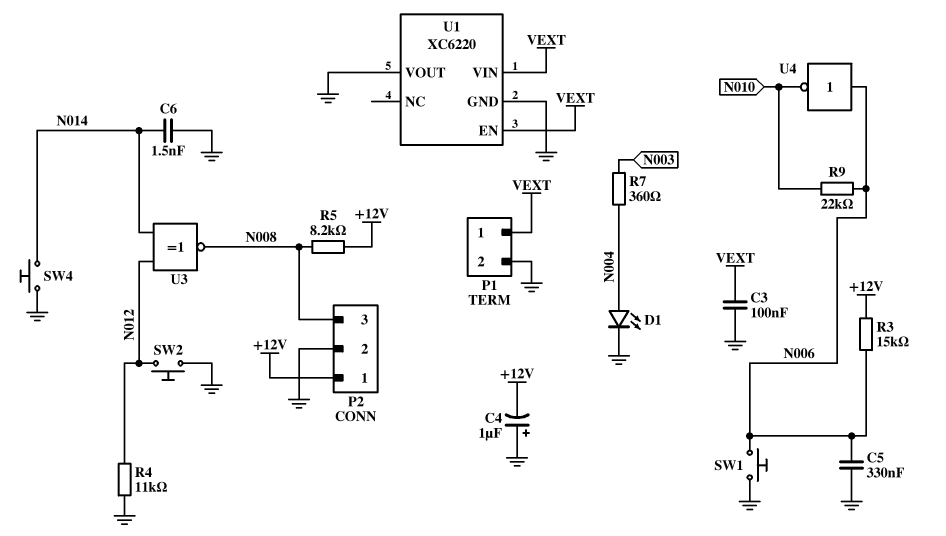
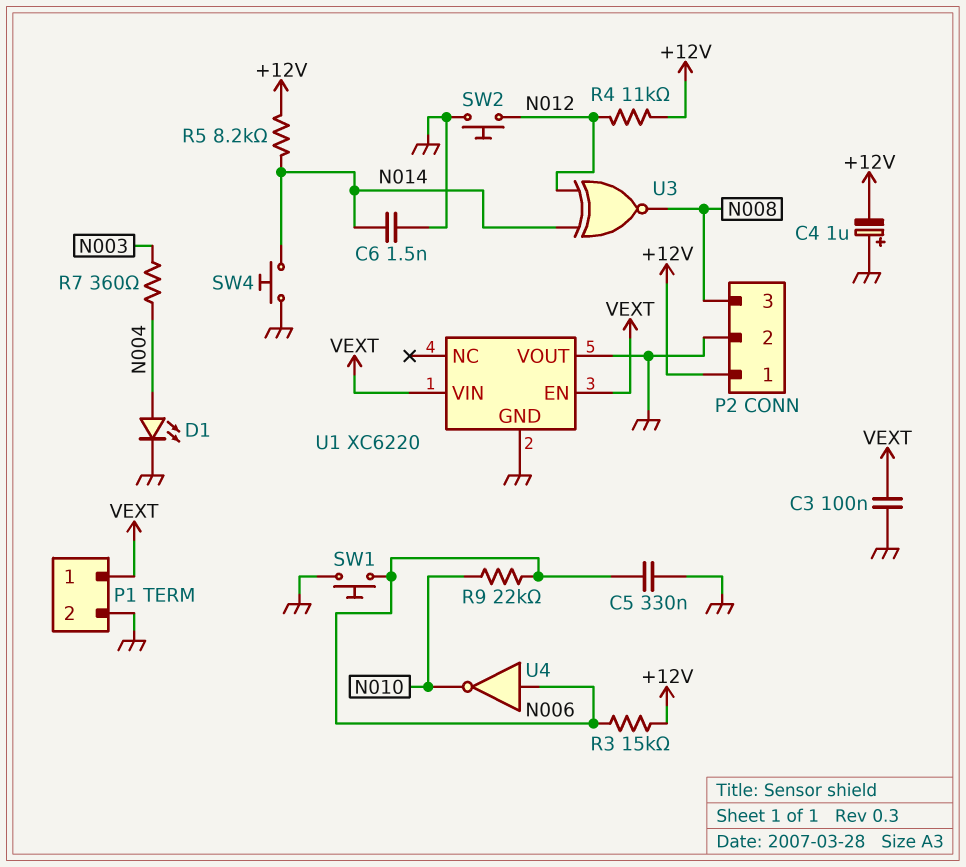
R4: 11k (GND, N012) -> 11k (+12V, N012)
R5: 8.2k (+12V, N008) -> 8.2k (+12V, N014)

